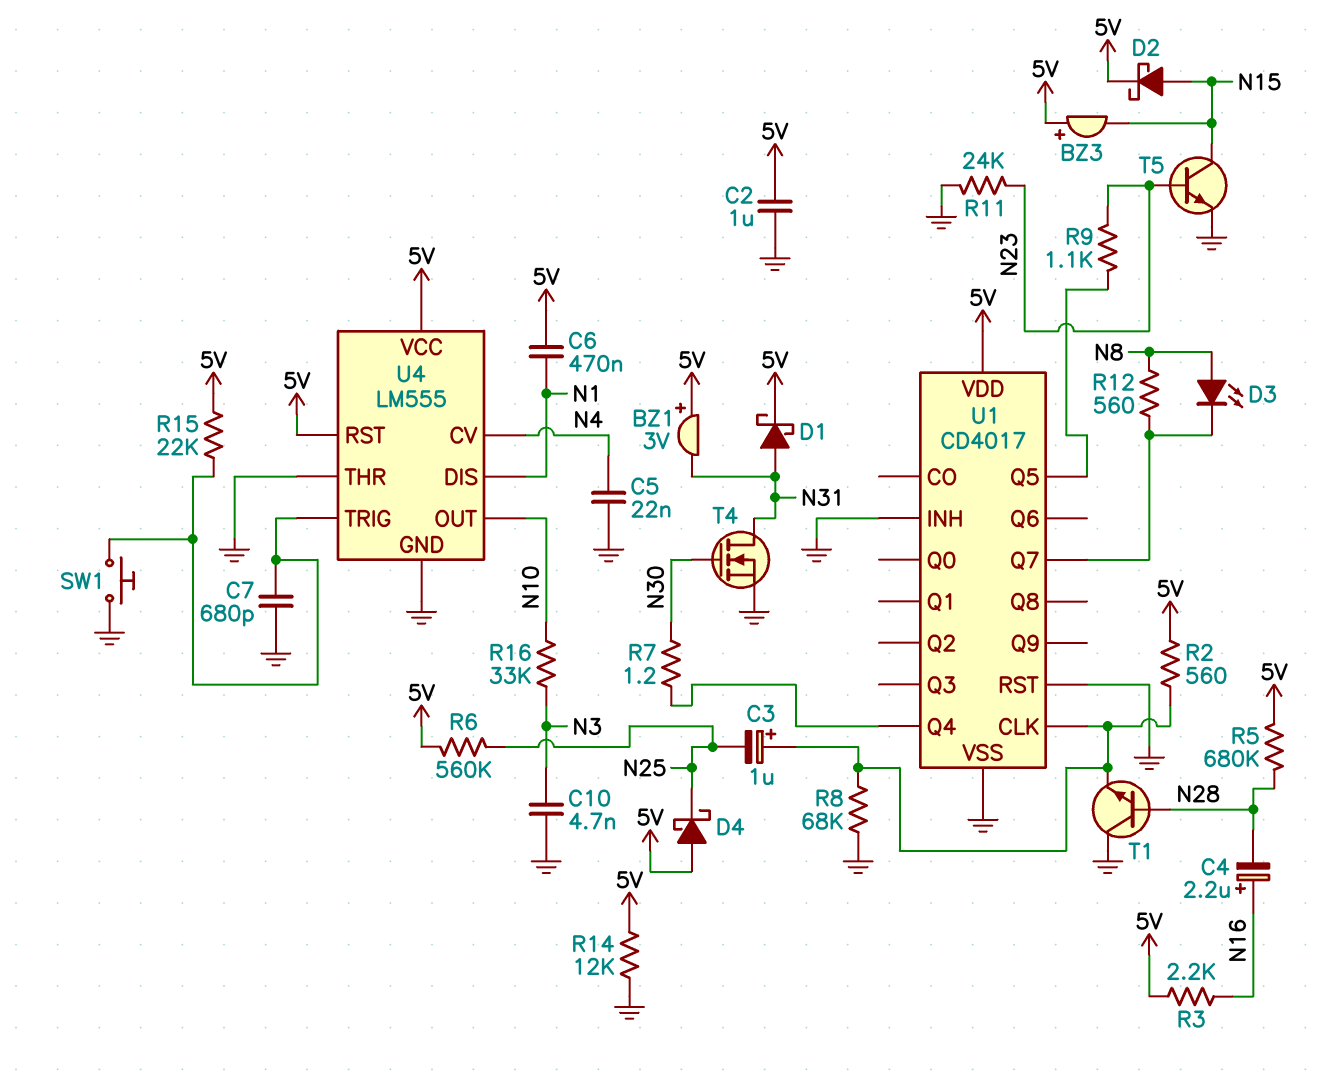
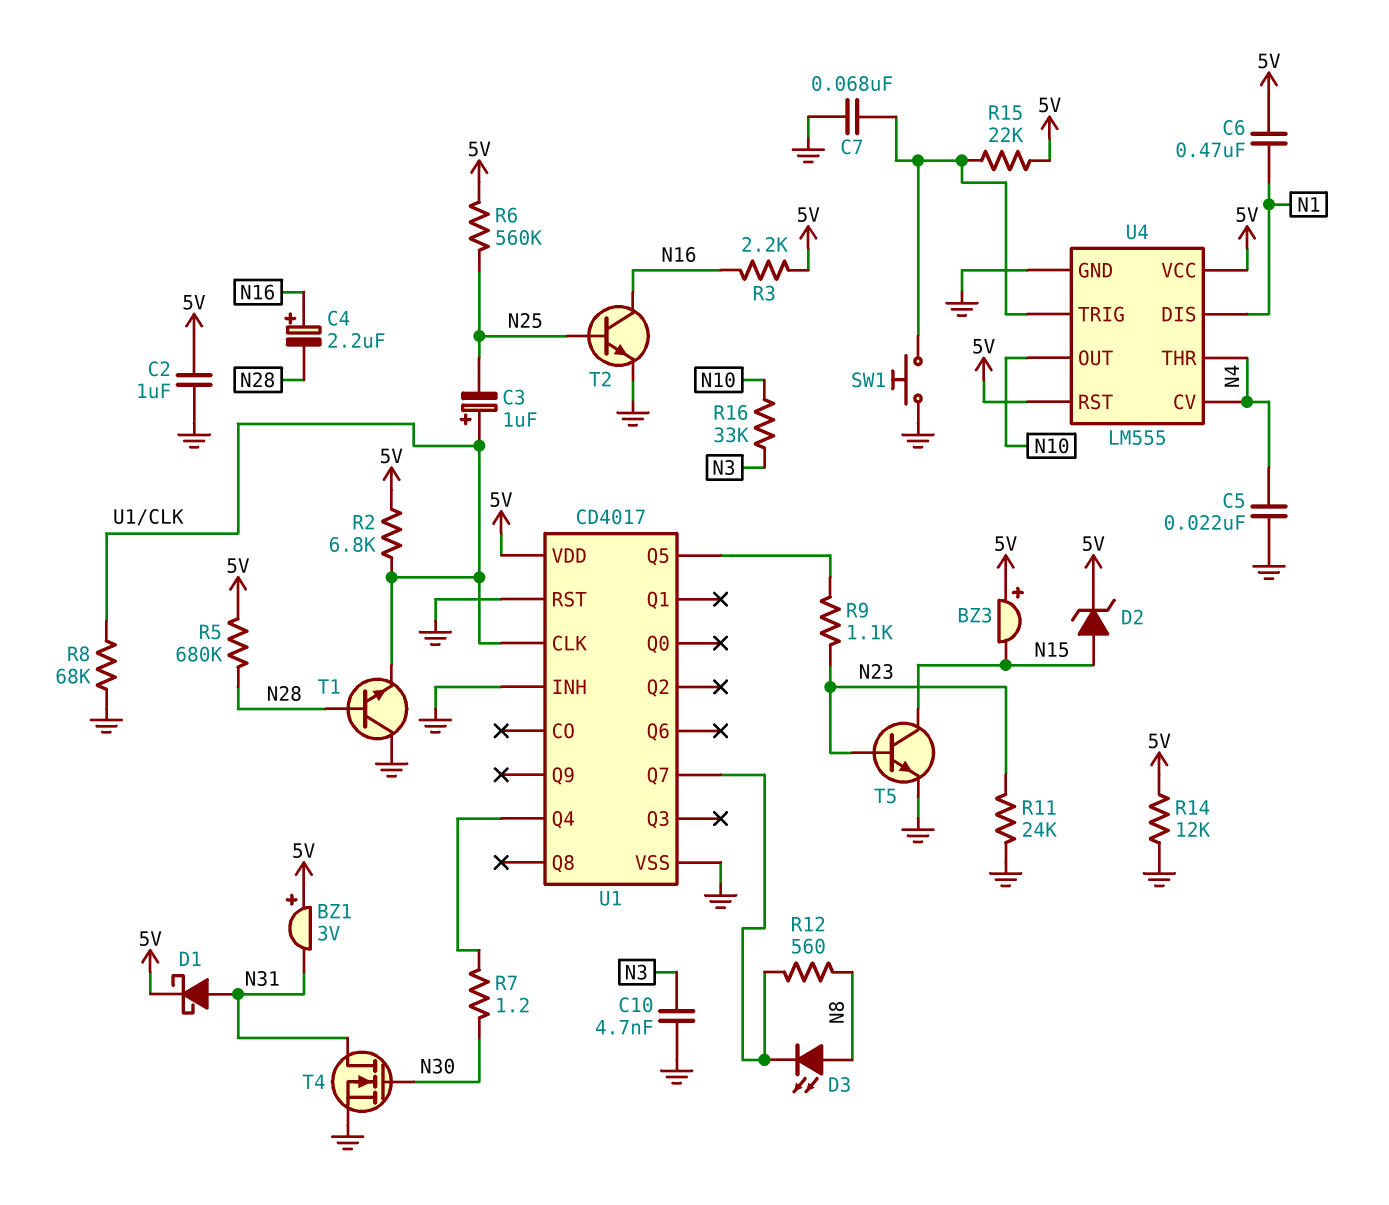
C7: 680pF (GND, U4/TRIG) -> 68nF (GND, U4/TRIG)
D2: schottky (A N15, K 5V) -> zener (A N15, K 5V)
D4: schottky (A 5V, K N25) -> none
R2: 560 (5V, U1/CLK) -> 6.8k (5V, U1/CLK)
T2: none -> NPN (B N25, C N16, E GND)
U4 pin THR: GND -> N4

